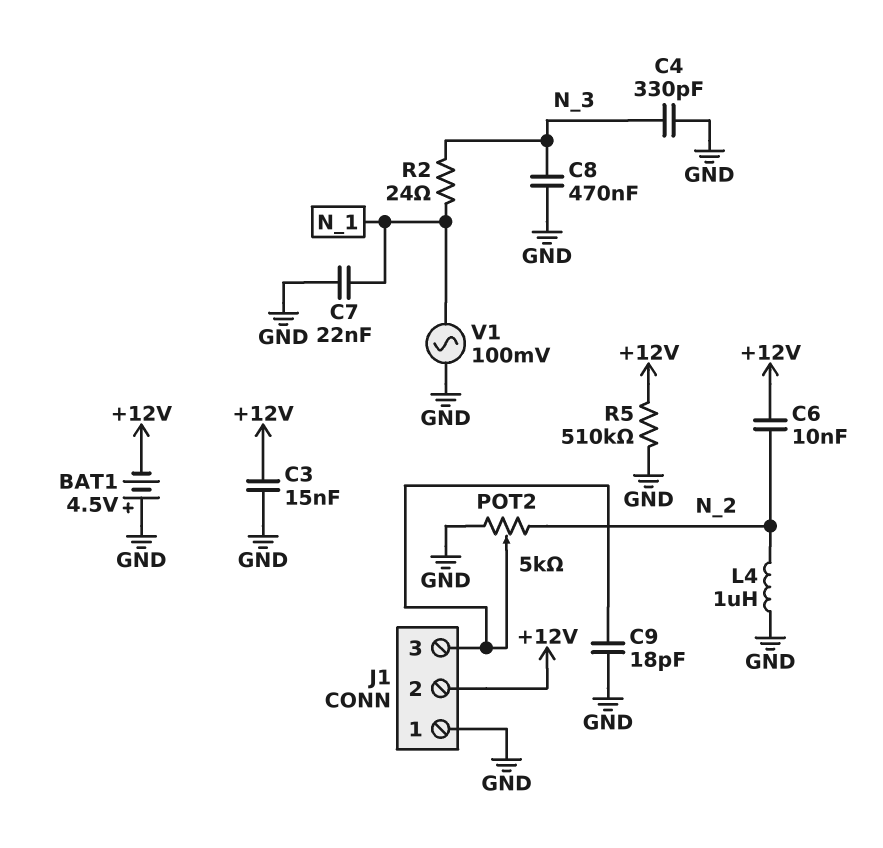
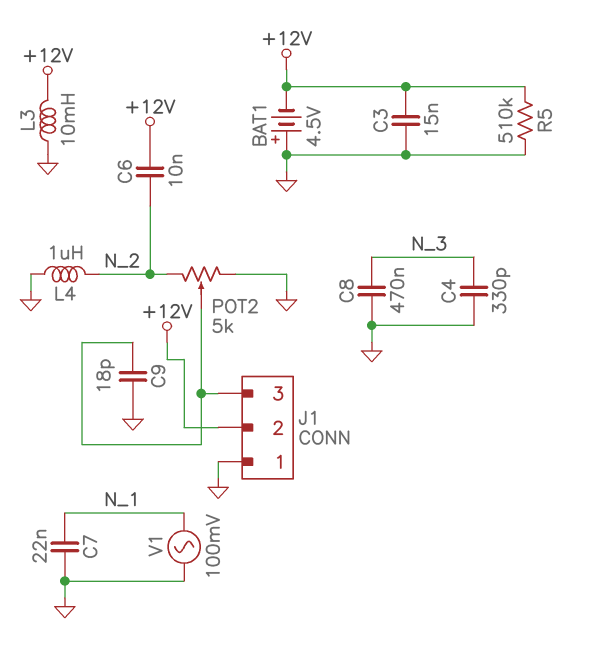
L3: none -> 10mH (+12V, GND)
R2: 24 (N_1, N_3) -> none

